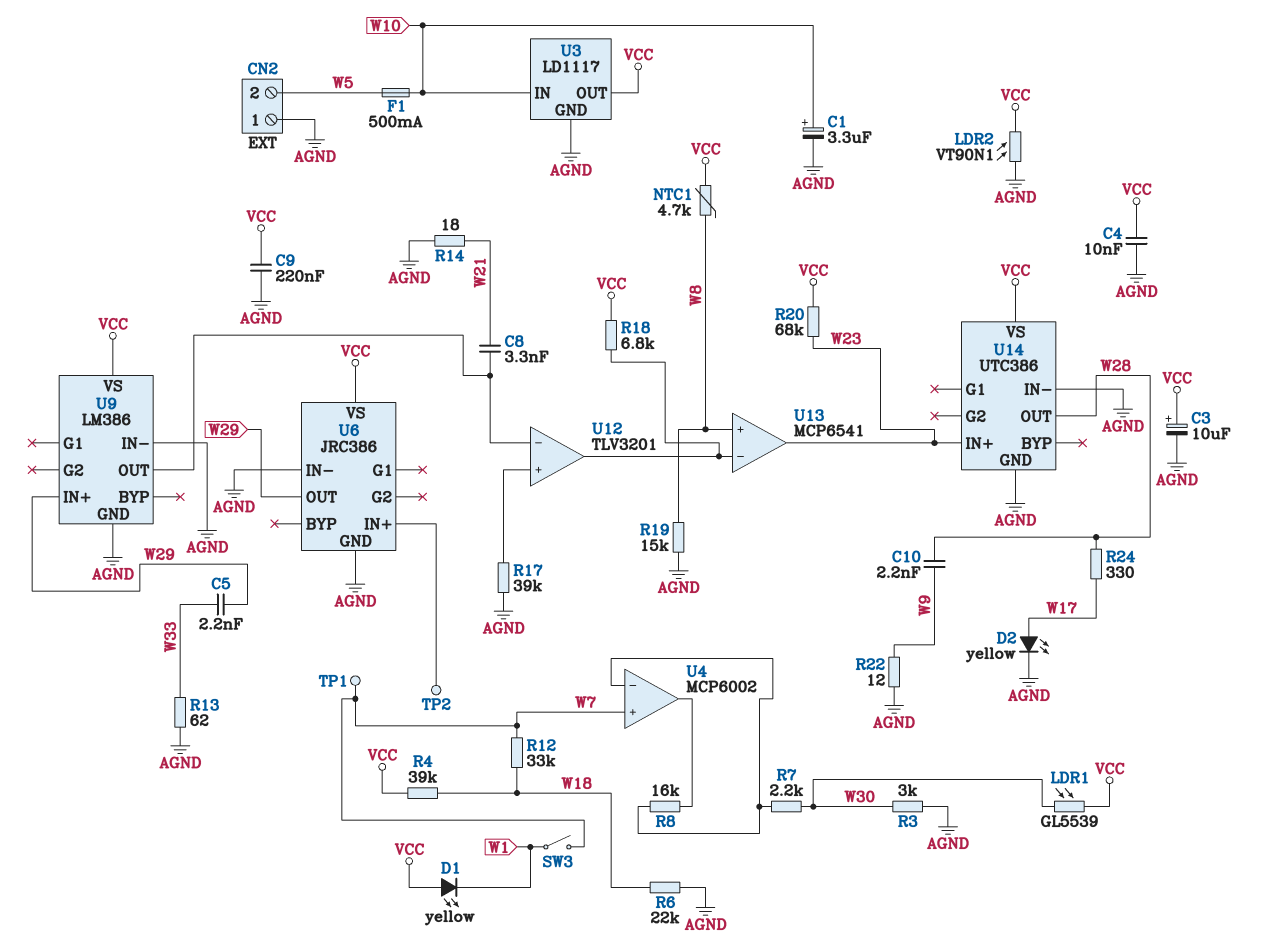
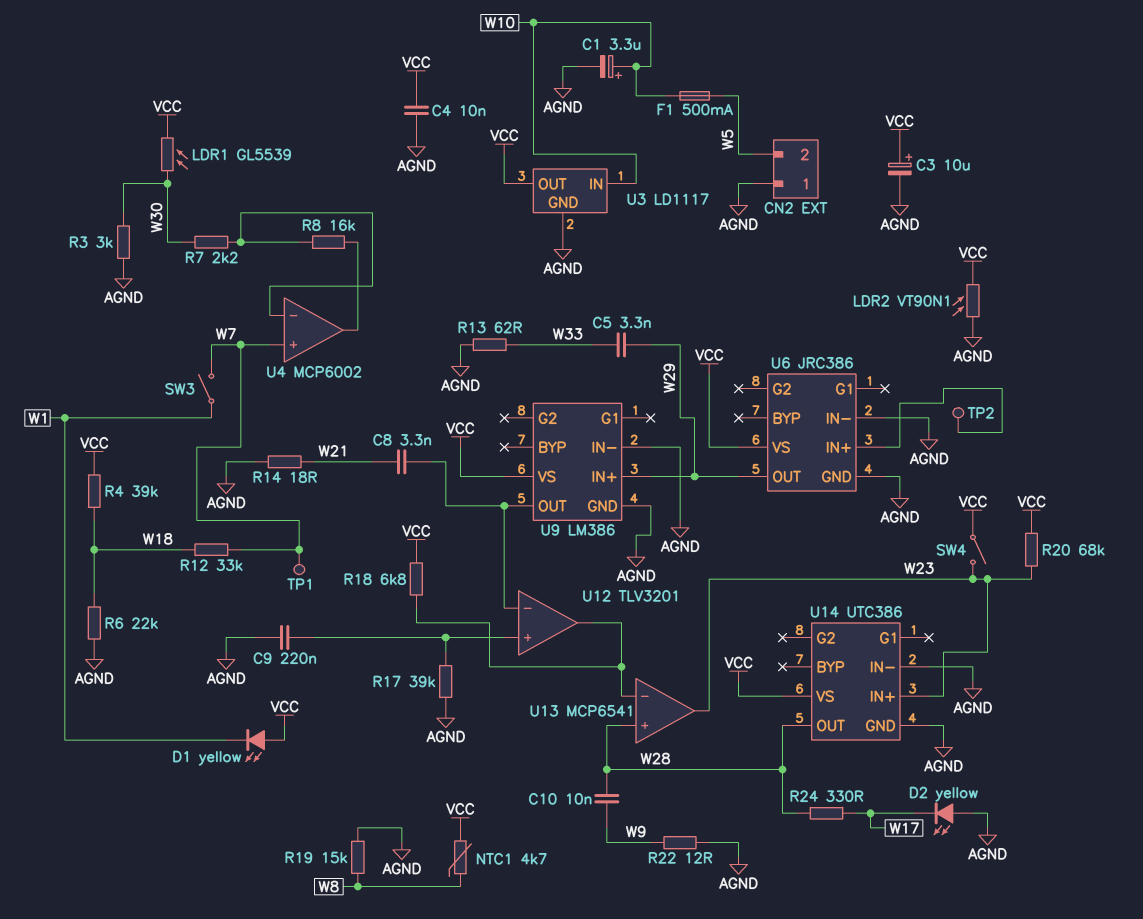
C5: 2.2nF (W29, W33) -> 3.3nF (W29, W33)
C9: 220nF (AGND, VCC) -> 220nF (AGND, U12/in+)
C10: 2.2nF (W9, W28) -> 10nF (W9, W28)
D2: LED yellow (A W17, K AGND) -> LED yellow (A AGND, K W17)
SW4: none -> switch (VCC, W23)
U13 pin in+: W8 -> W28

